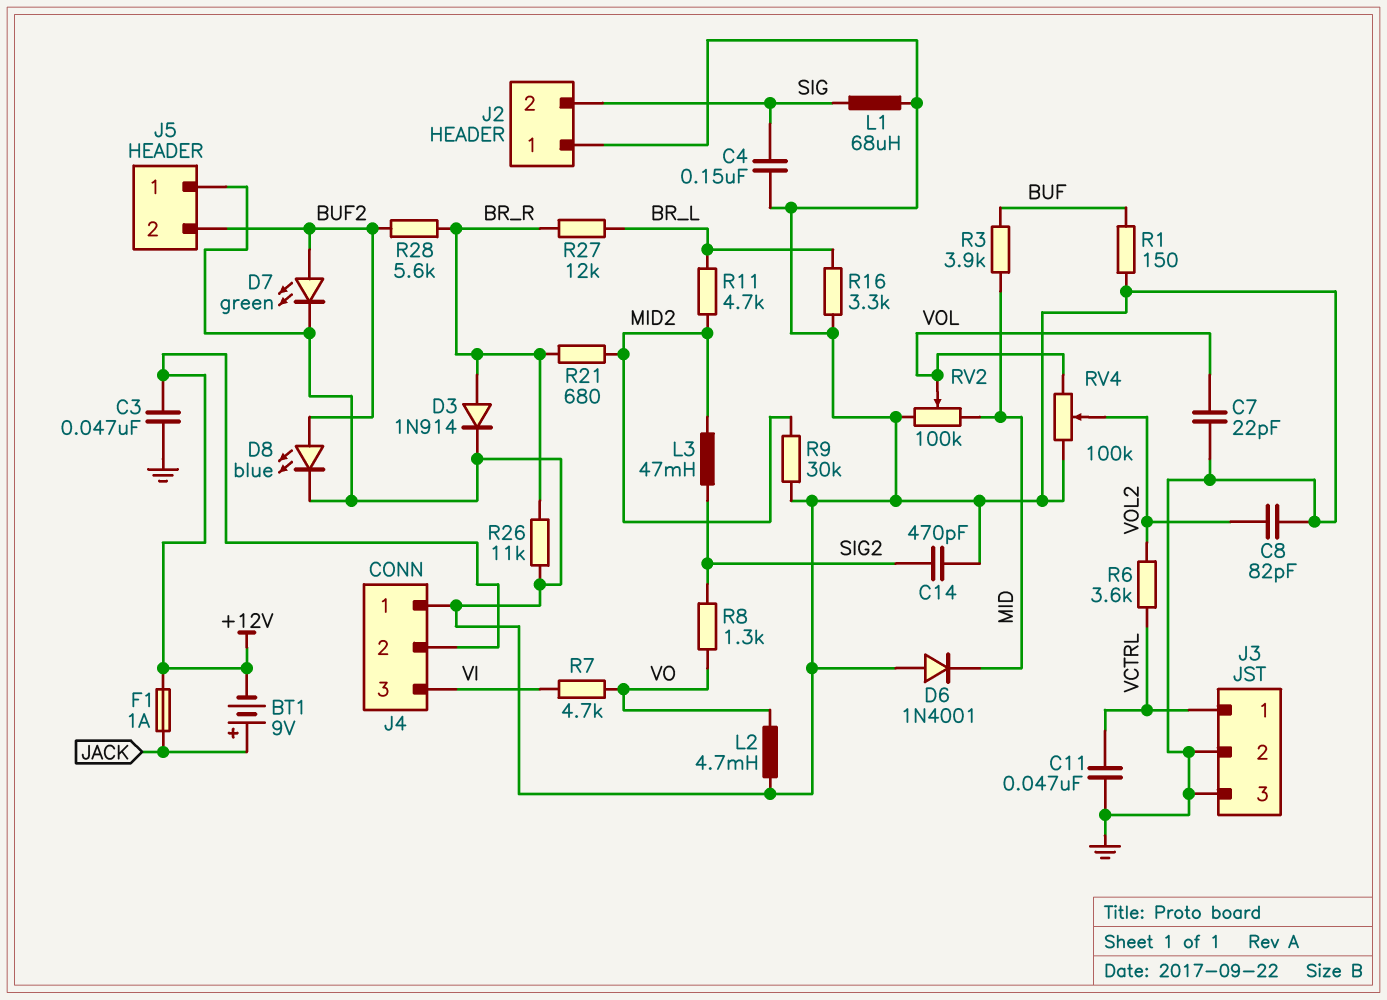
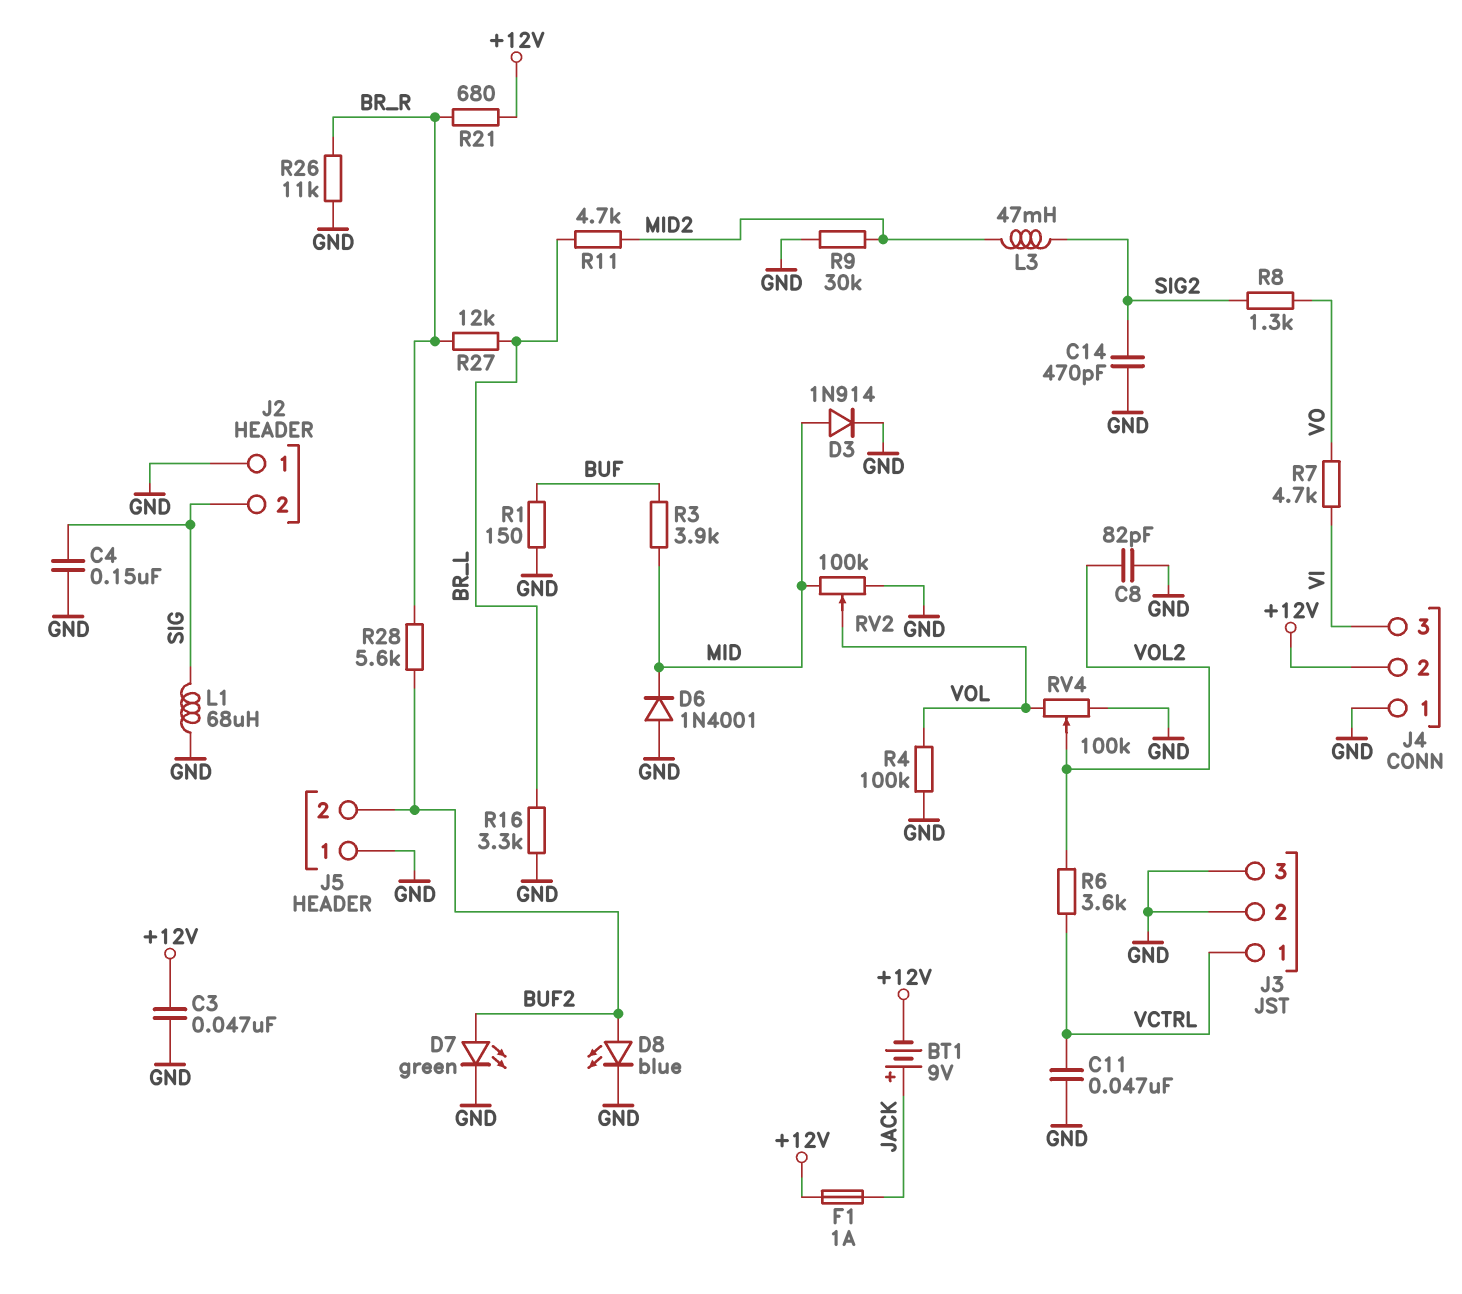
C7: 22pF (GND, VOL) -> none
D3: diode 1N914 (A BR_R, K GND) -> diode 1N914 (A MID, K GND)
L2: 4.7mH (GND, VO) -> none
R4: none -> 100k (GND, VOL)
R21: 680 (BR_R, MID2) -> 680 (+12V, BR_R)

